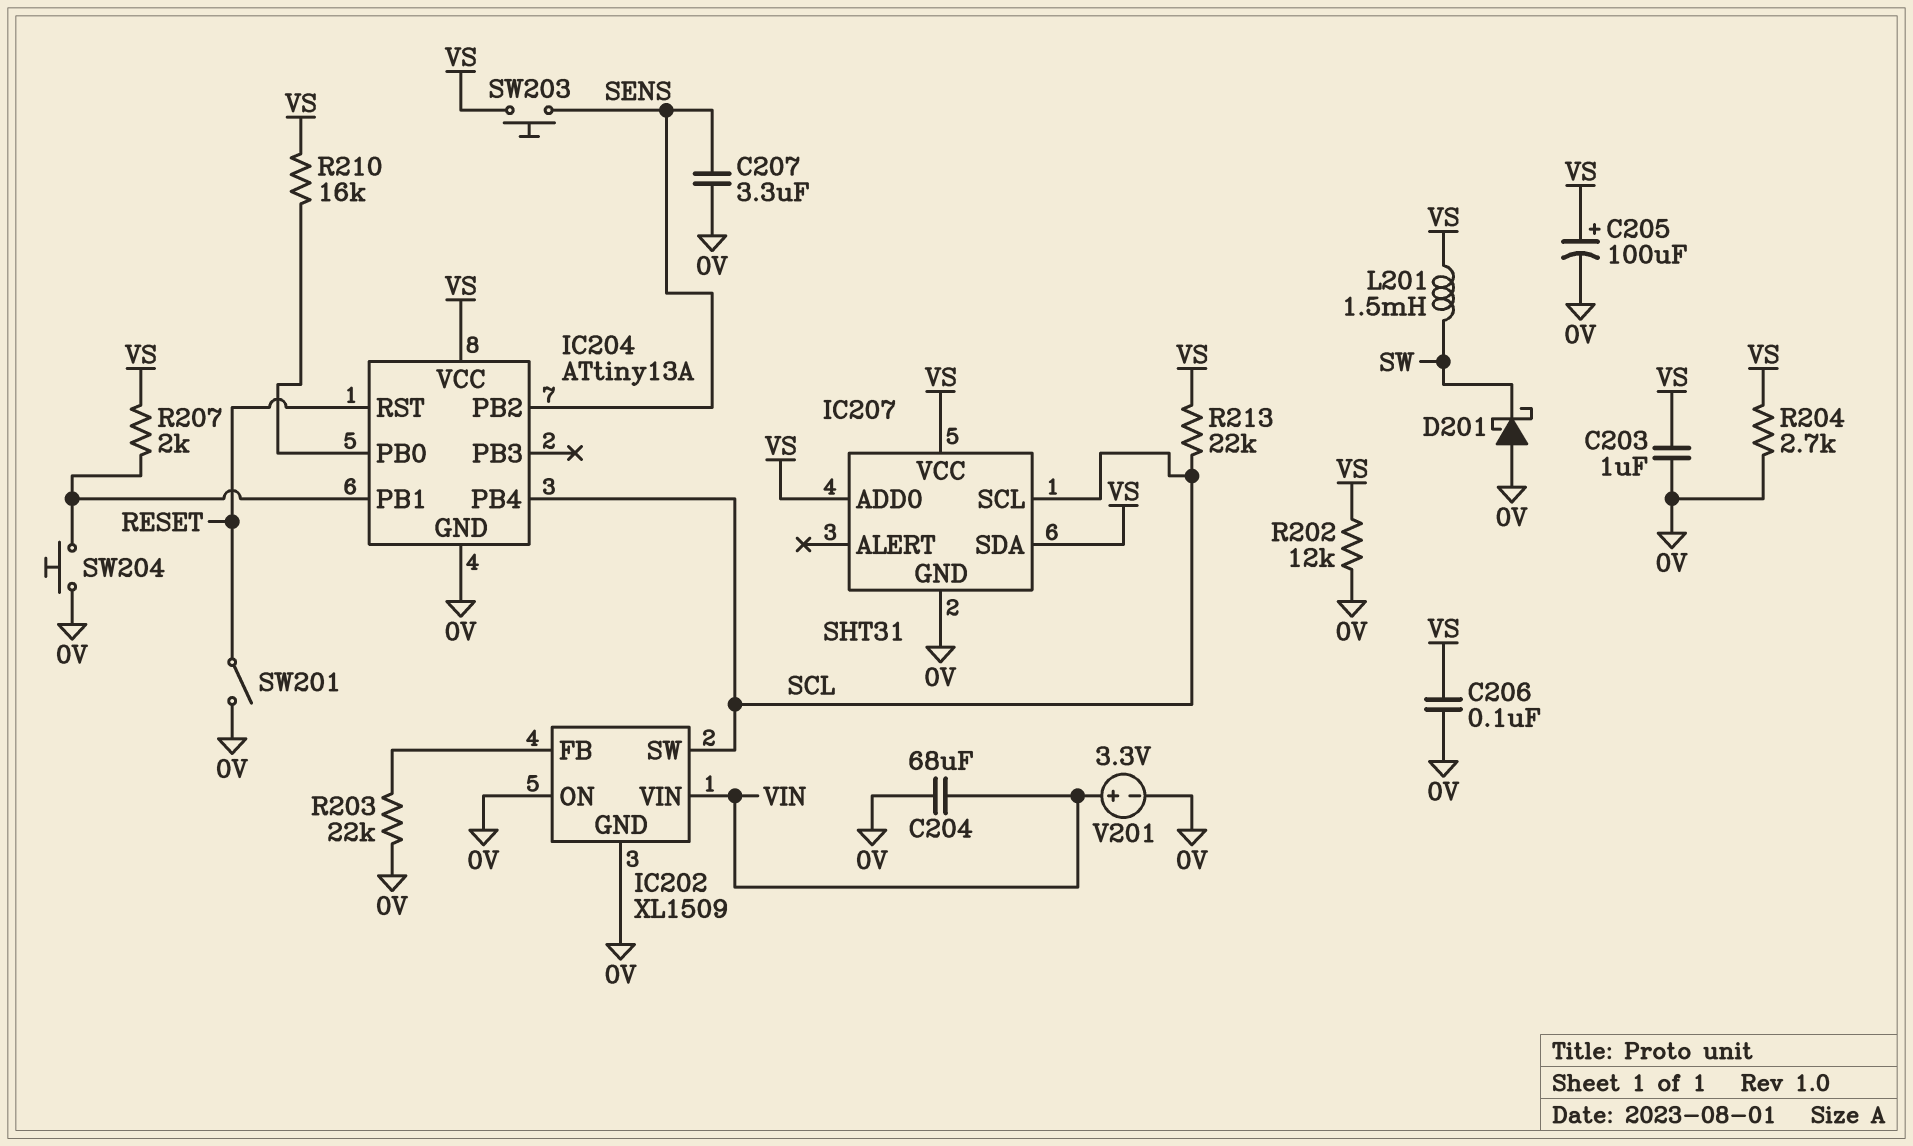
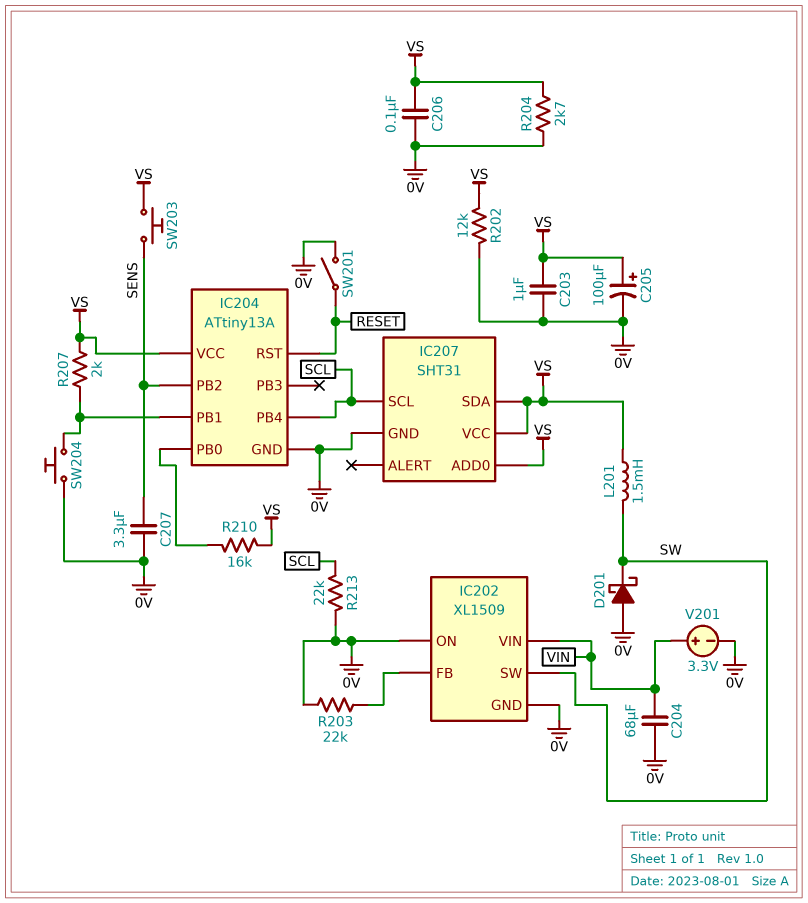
IC202 pin SW: SCL -> SW
R213: 22k (SCL, VS) -> 22k (0V, SCL)

